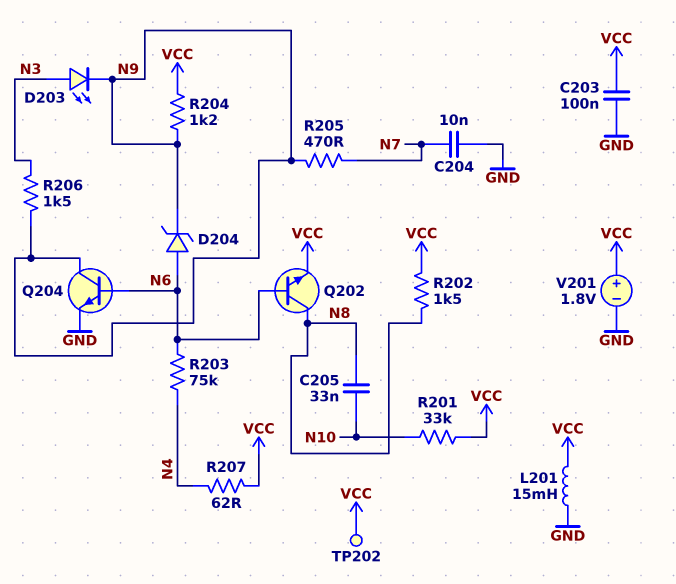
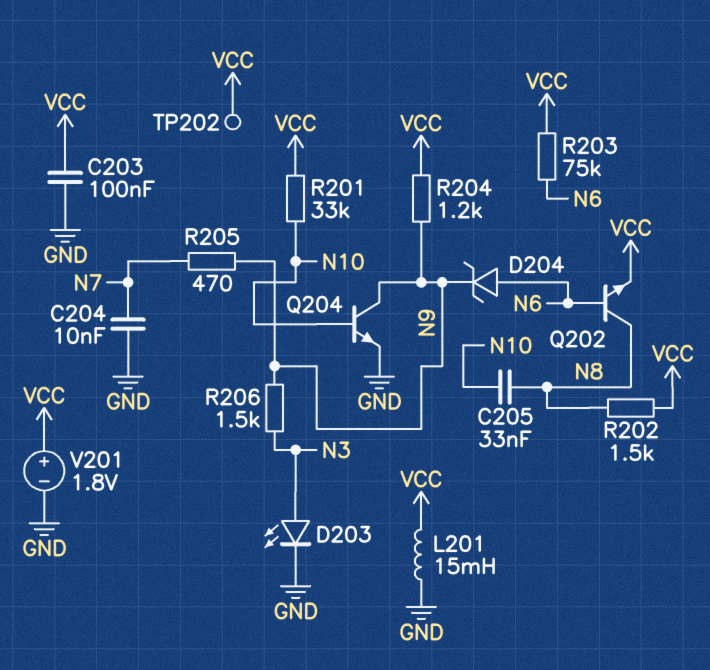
D203: LED (A N3, K N9) -> LED (A N3, K GND)
Q204: NPN (B N6, C N9, E GND) -> NPN (B N10, C N9, E GND)
R203: 75k (N4, N6) -> 75k (N6, VCC)
R207: 62 (N4, VCC) -> none

